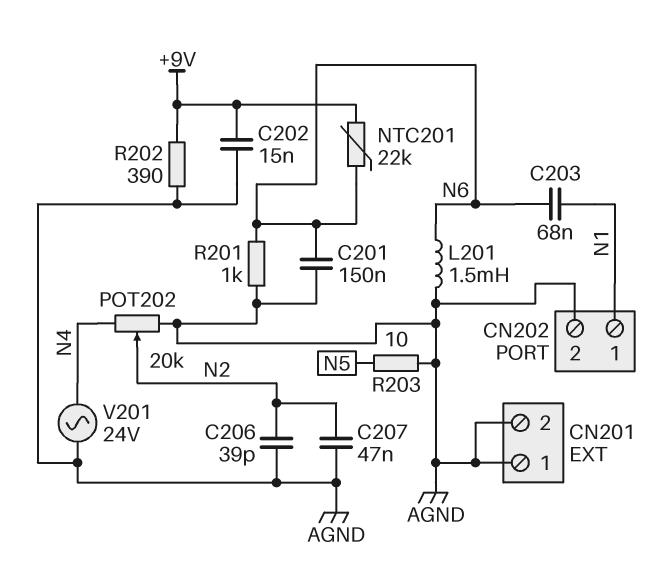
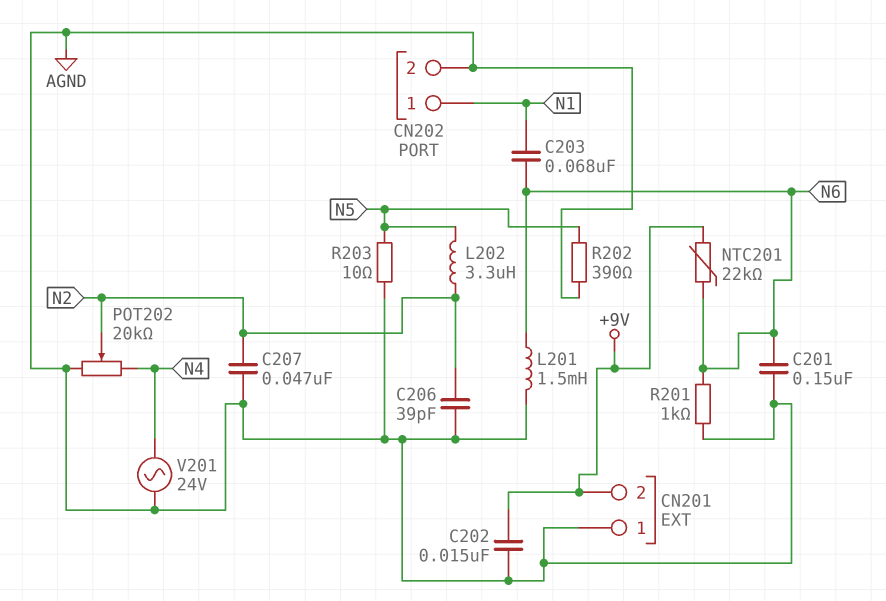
CN201 pin 2: AGND -> +9V
L202: none -> 3.3uH (N2, N5)
R202: 390 (+9V, AGND) -> 390 (AGND, N5)

